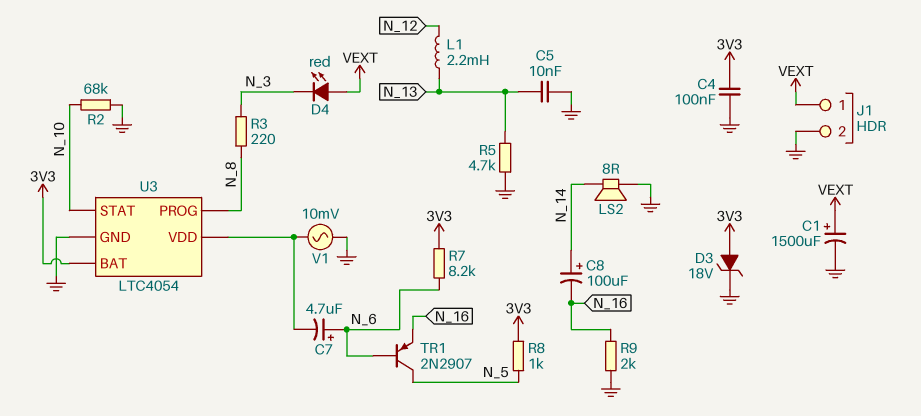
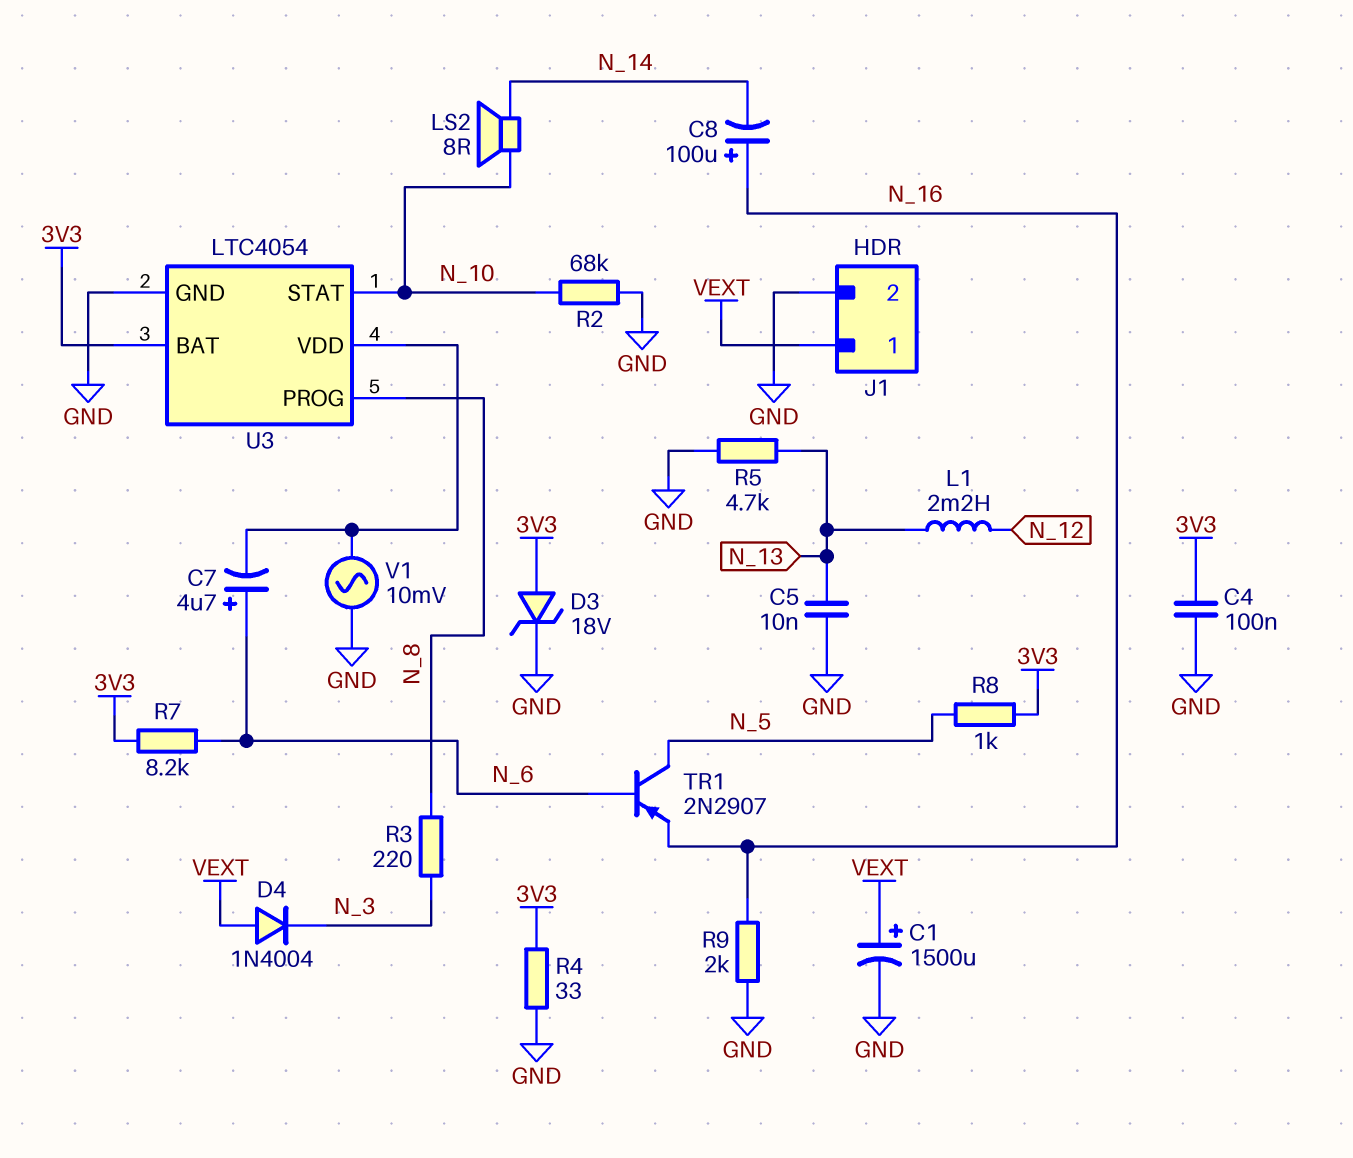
C8: 100uF (plus N_14, minus N_16) -> 100uF (plus N_16, minus N_14)
D4: LED red (A VEXT, K N_3) -> diode 1N4004 (A VEXT, K N_3)
LS2: speaker 8R (GND, N_14) -> speaker 8R (N_10, N_14)
R4: none -> 33 (3V3, GND)

